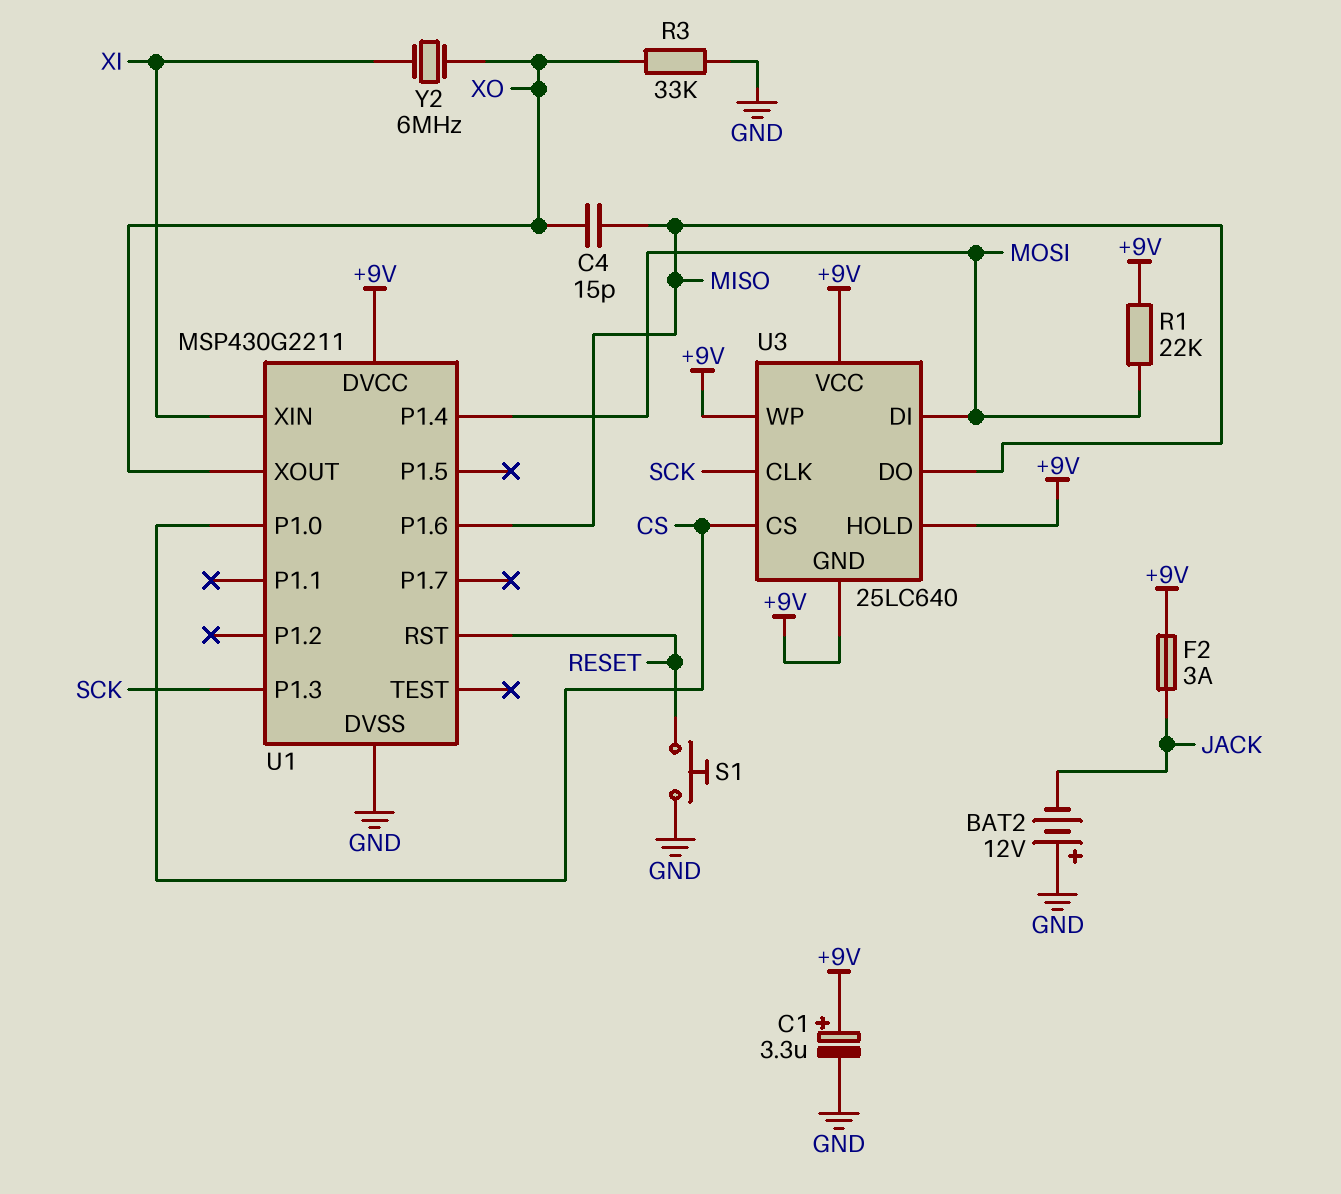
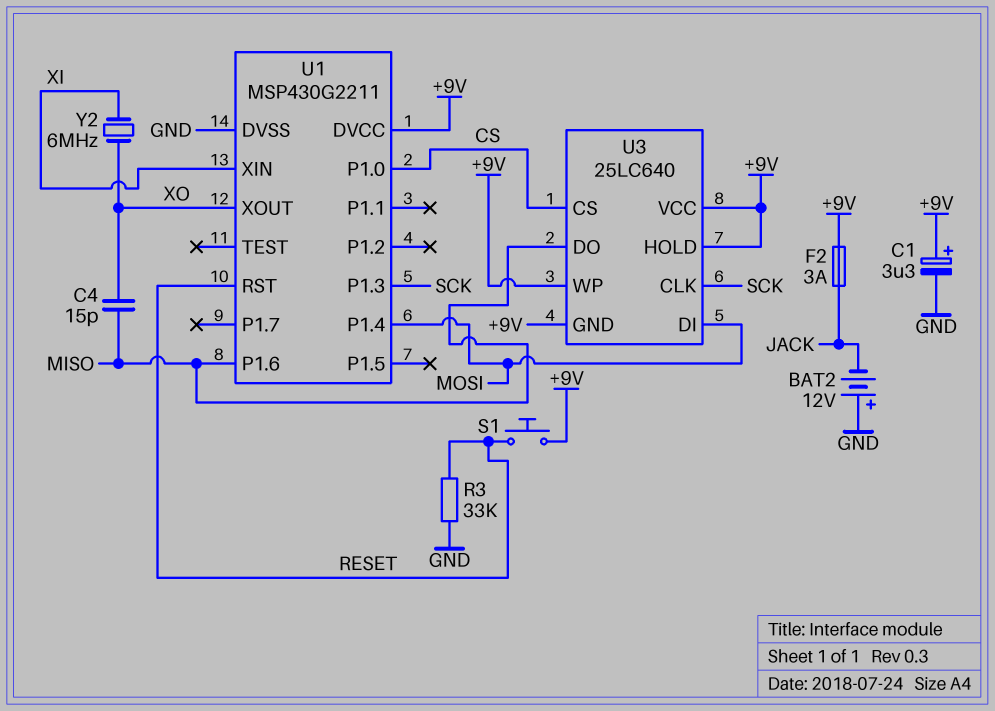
R1: 22k (+9V, MOSI) -> none
R3: 33k (GND, XO) -> 33k (GND, RESET)
S1: button (GND, RESET) -> button (+9V, RESET)

